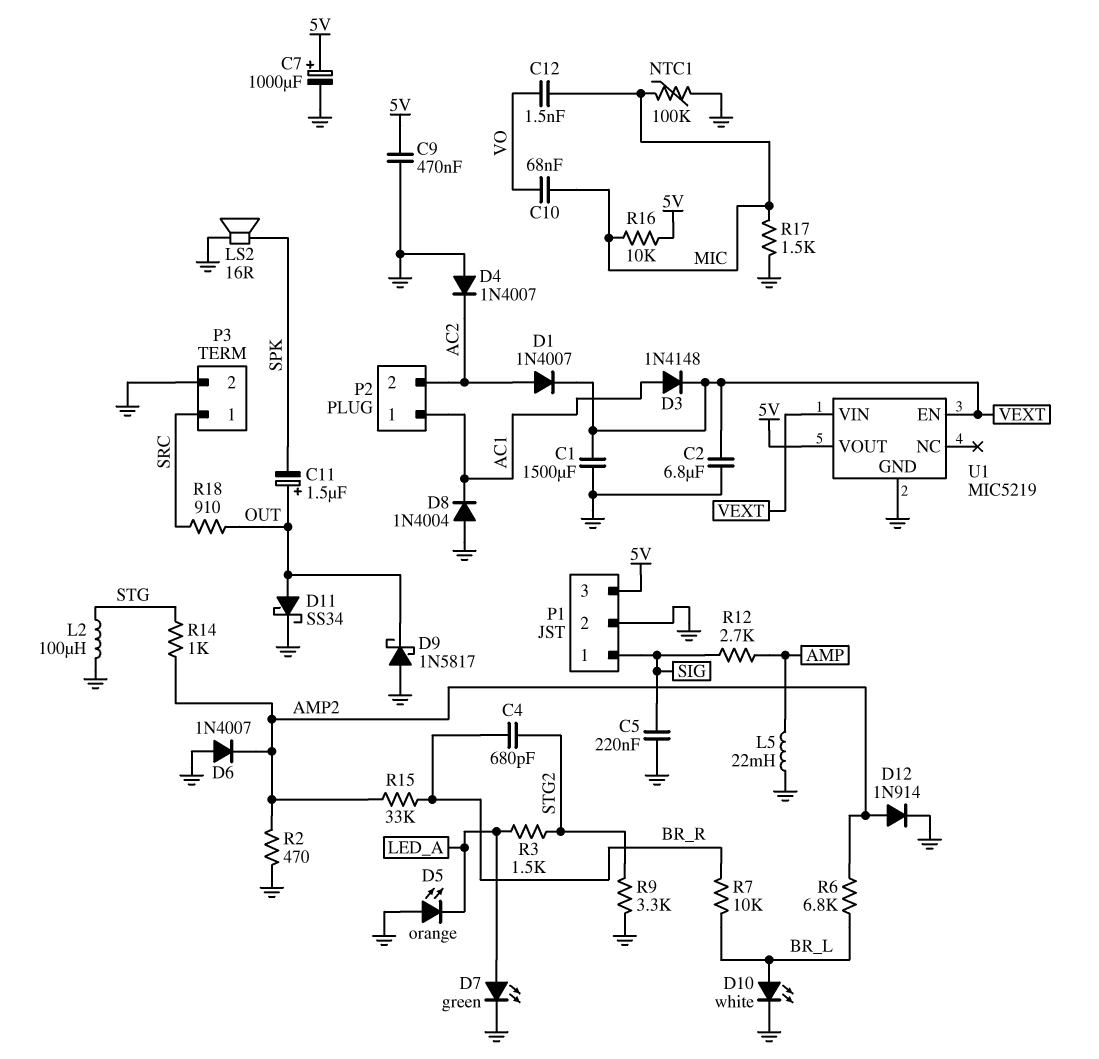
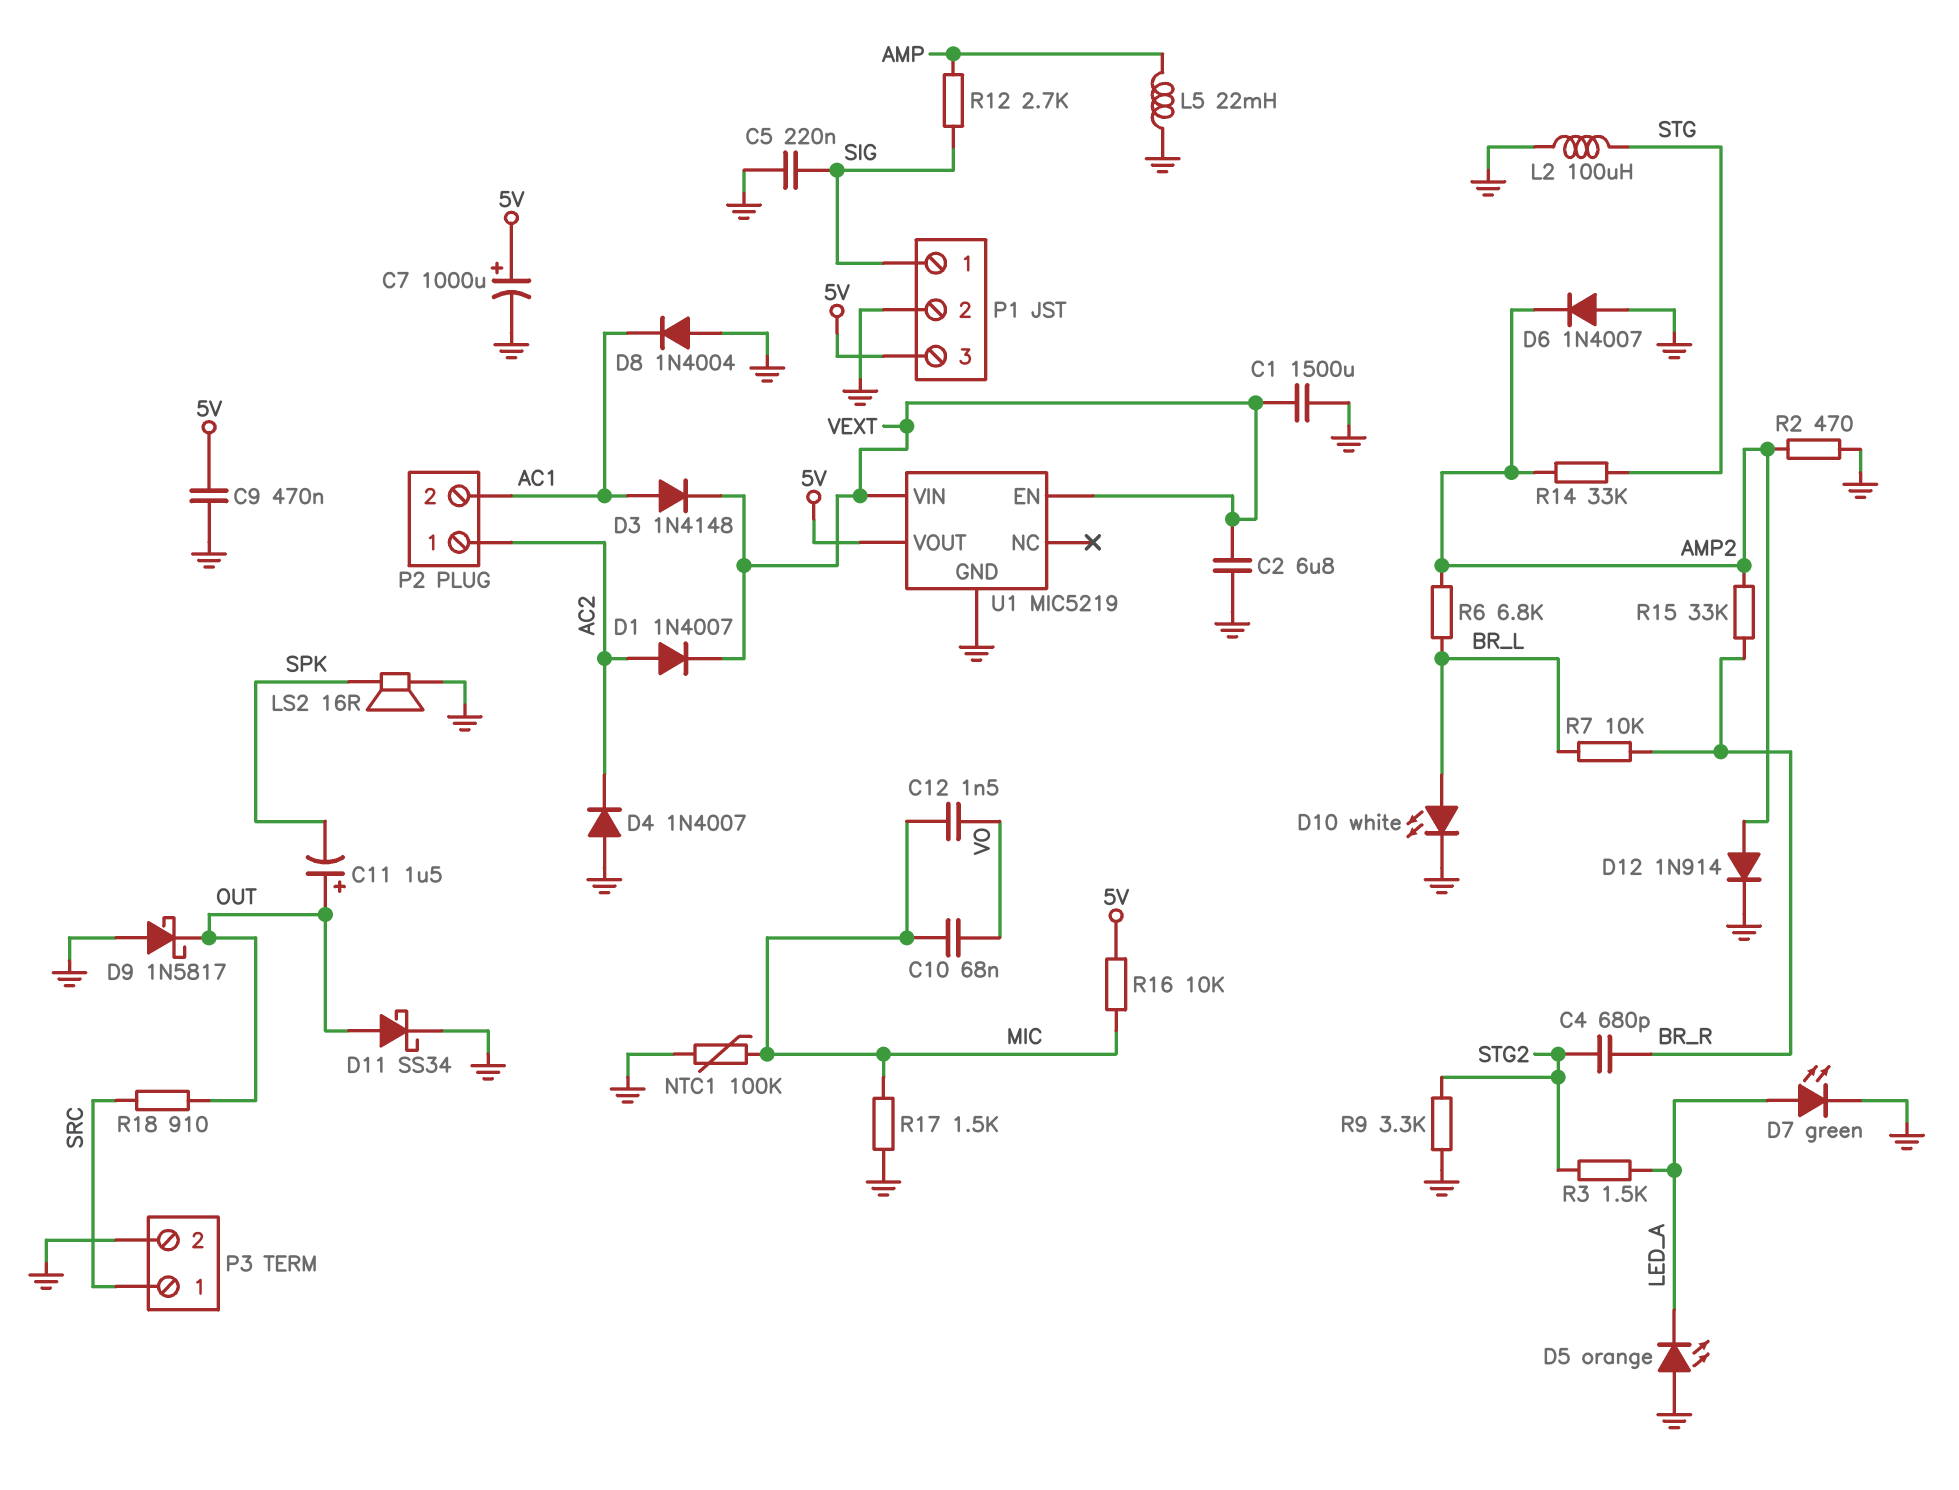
P2 pin 1: AC1 -> AC2
P2 pin 2: AC2 -> AC1
R14: 1k (AMP2, STG) -> 33k (AMP2, STG)

